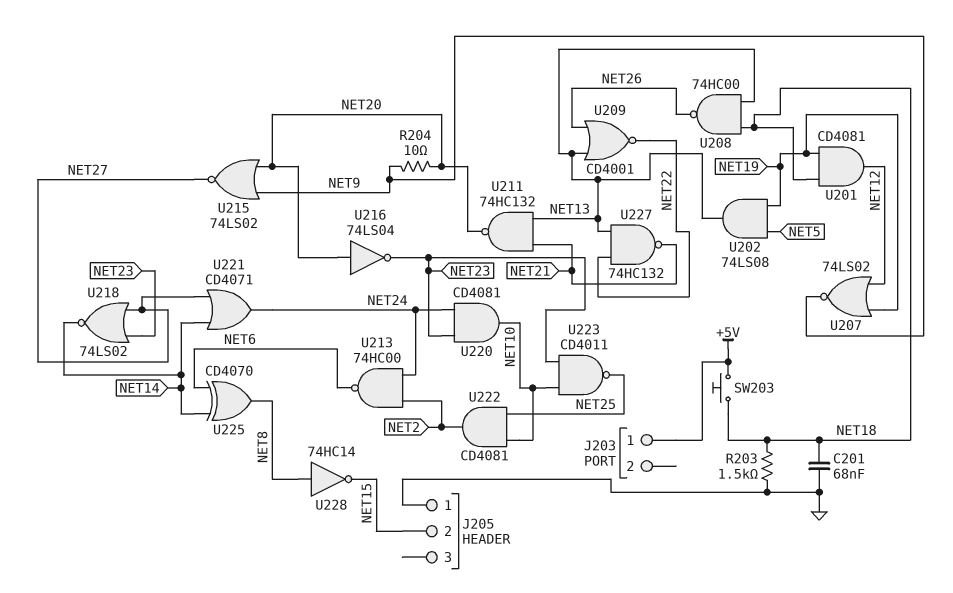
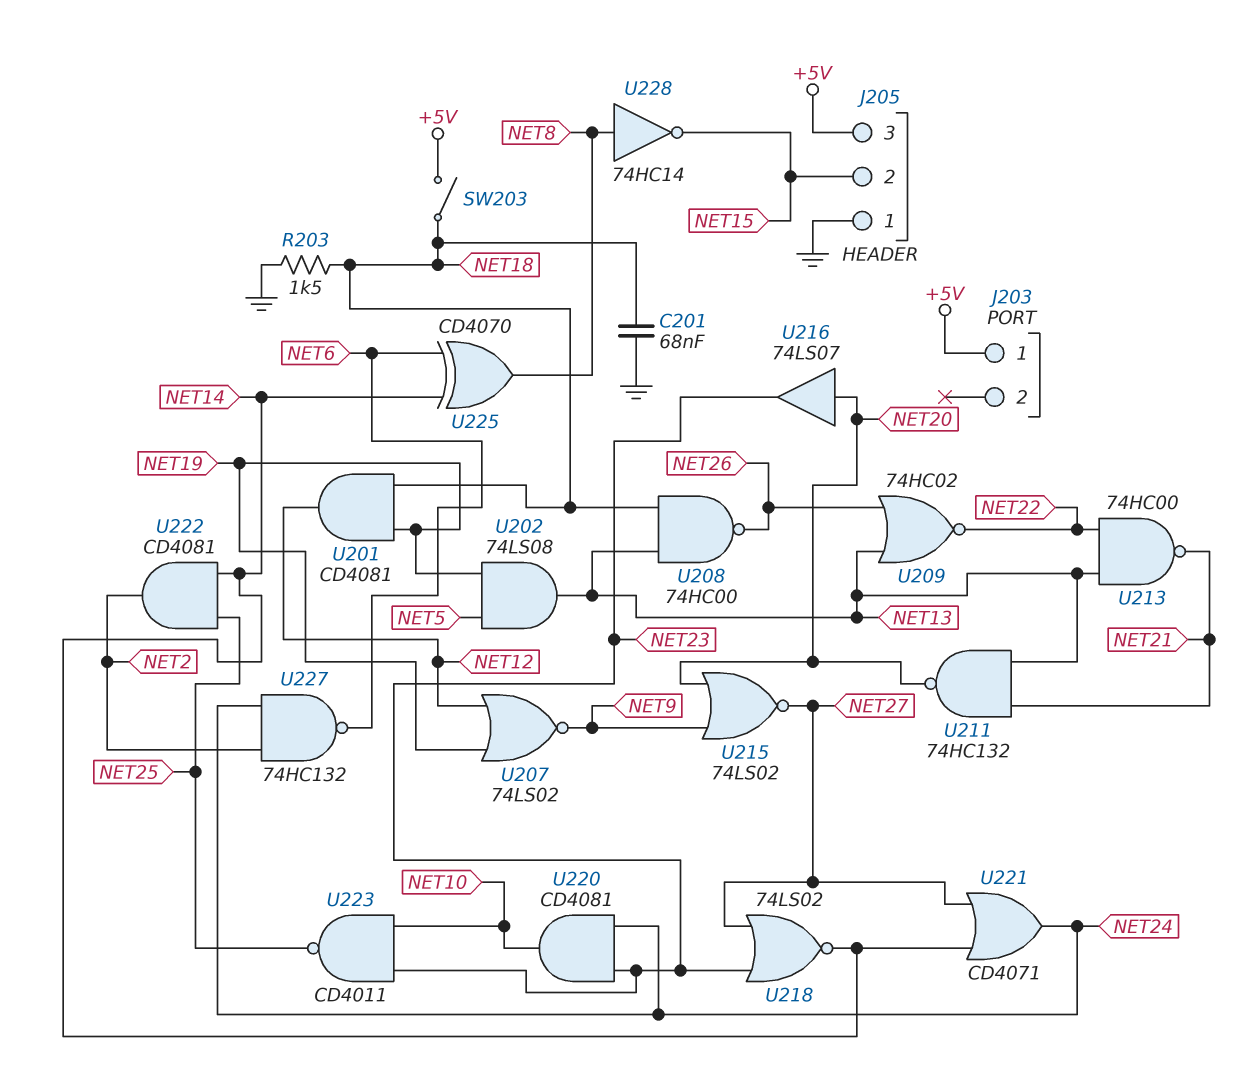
J205 pin 3: none -> +5V
R204: 10 (NET9, NET20) -> none
SW203: button (+5V, NET18) -> switch (+5V, NET18)
U209: NOR CD4001 (in NET13, in NET26, out NET22) -> NOR 74HC02 (in NET13, in NET26, out NET22)
U213: NAND 74HC00 (in NET2, in NET24, out NET6) -> NAND 74HC00 (in NET13, in NET22, out NET21)
U216: NOT 74LS04 (in NET20, out NET23) -> buffer 74LS07 (in NET20, out NET23)
U222: AND CD4081 (in NET10, in NET25, out NET2) -> AND CD4081 (in NET14, in NET25, out NET2)
U227: NAND 74HC132 (in NET13, in NET22, out NET21) -> NAND 74HC132 (in NET2, in NET24, out NET6)

